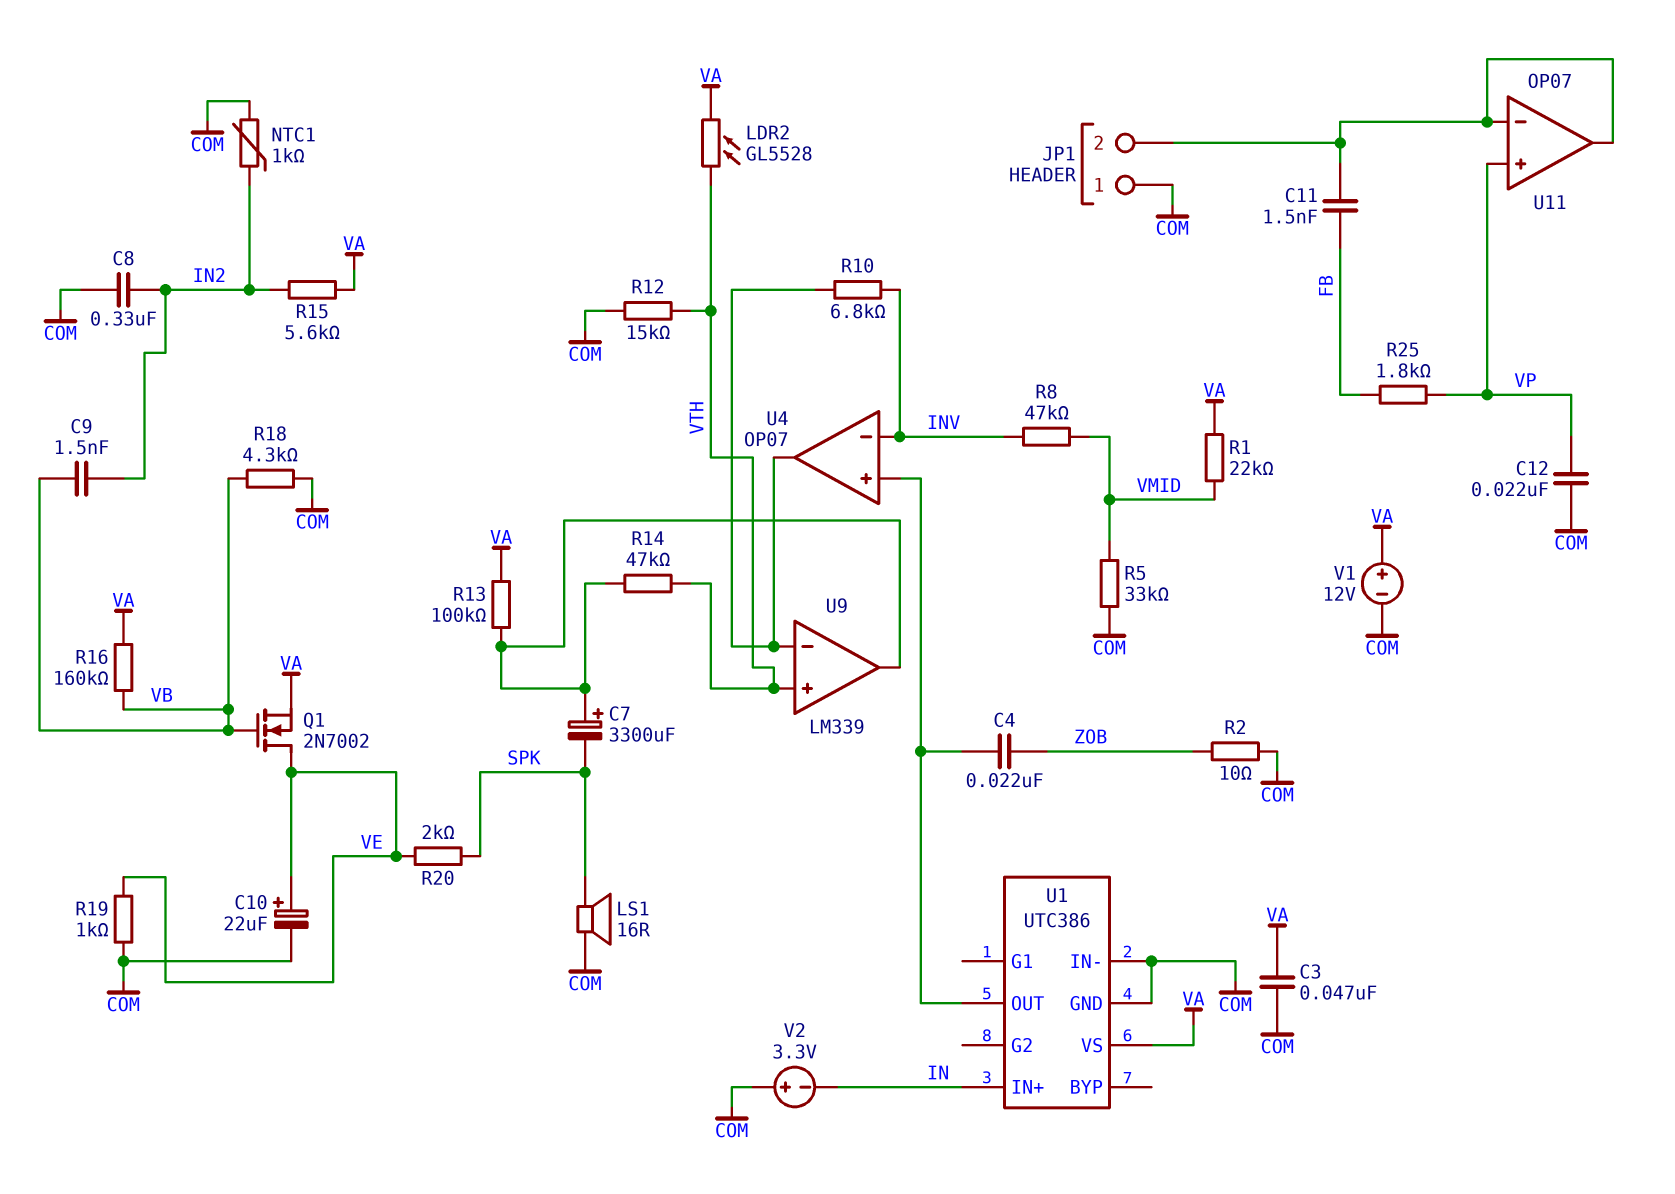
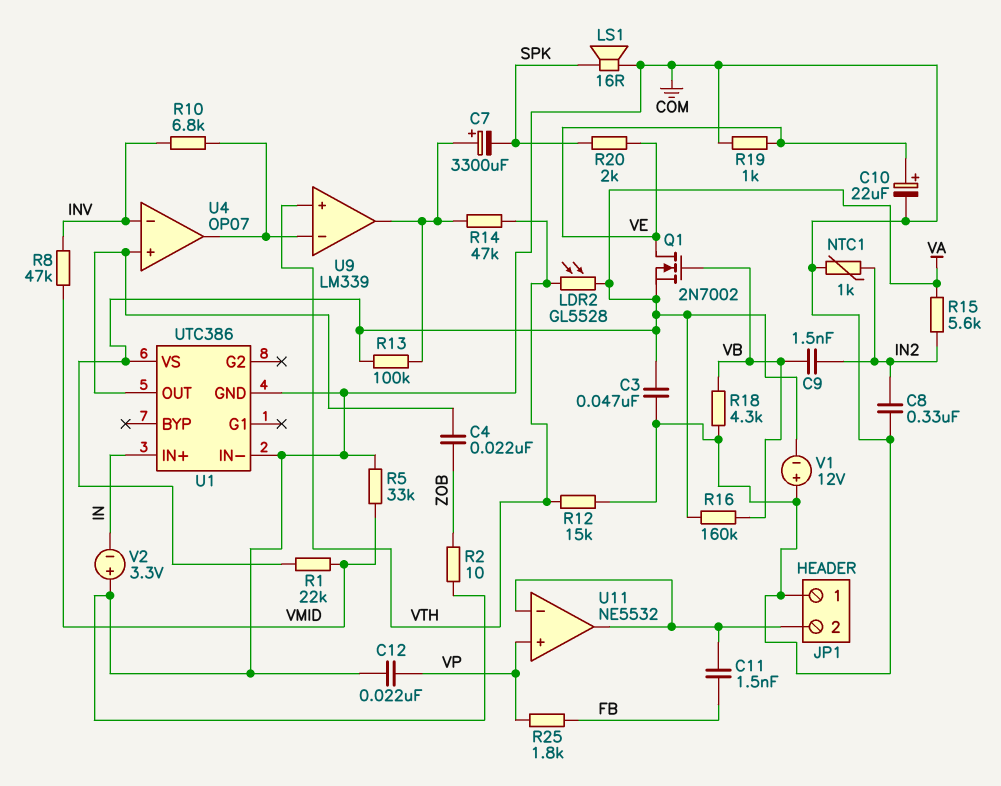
U11: OP07 -> NE5532
V1: 12V (plus VA, minus COM) -> 12V (plus COM, minus VA)

